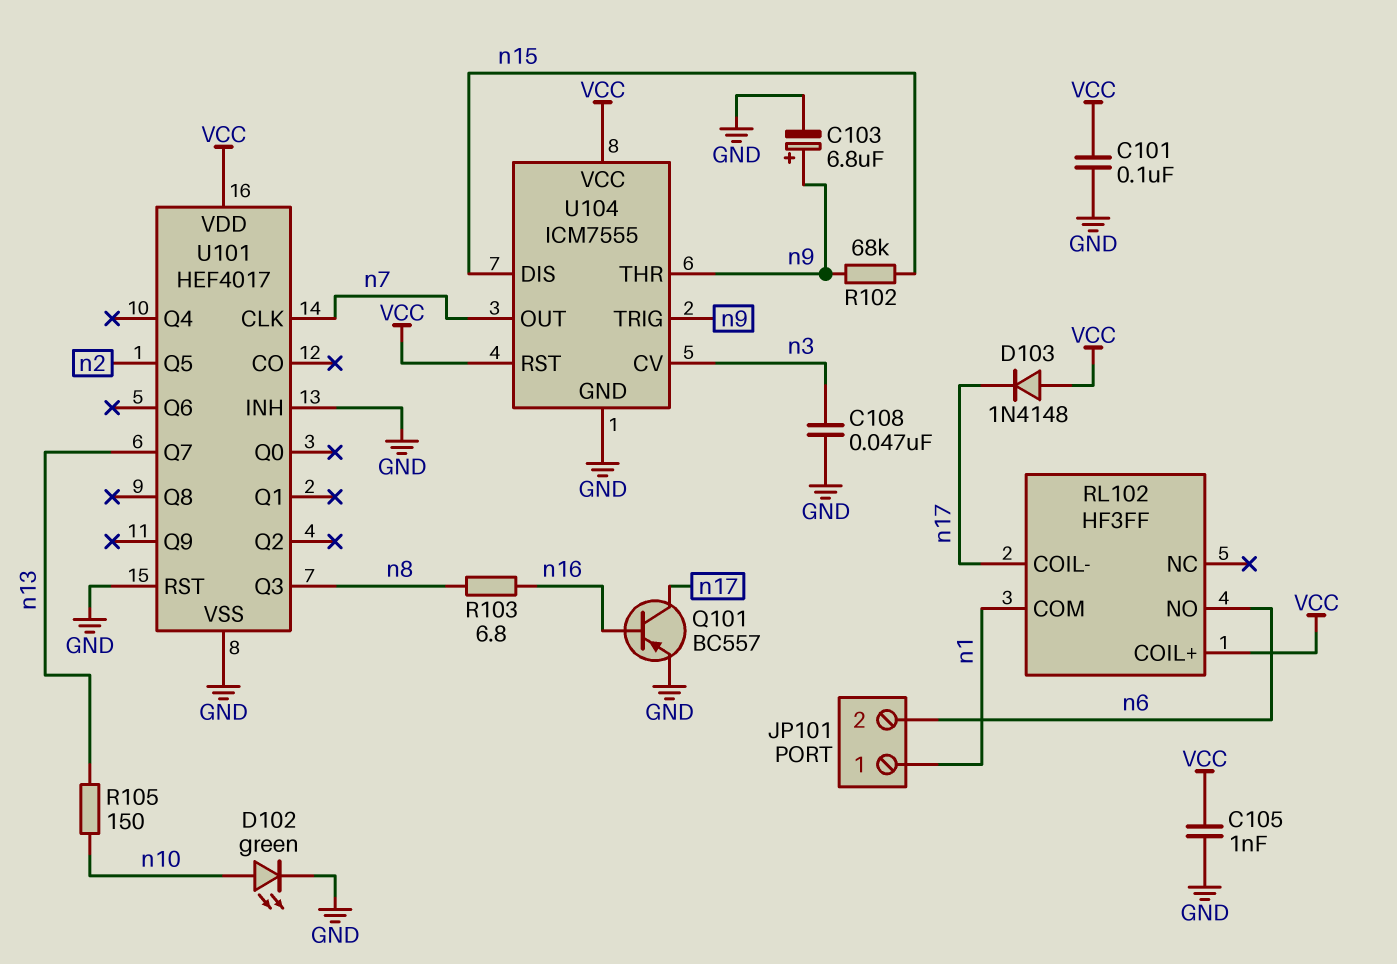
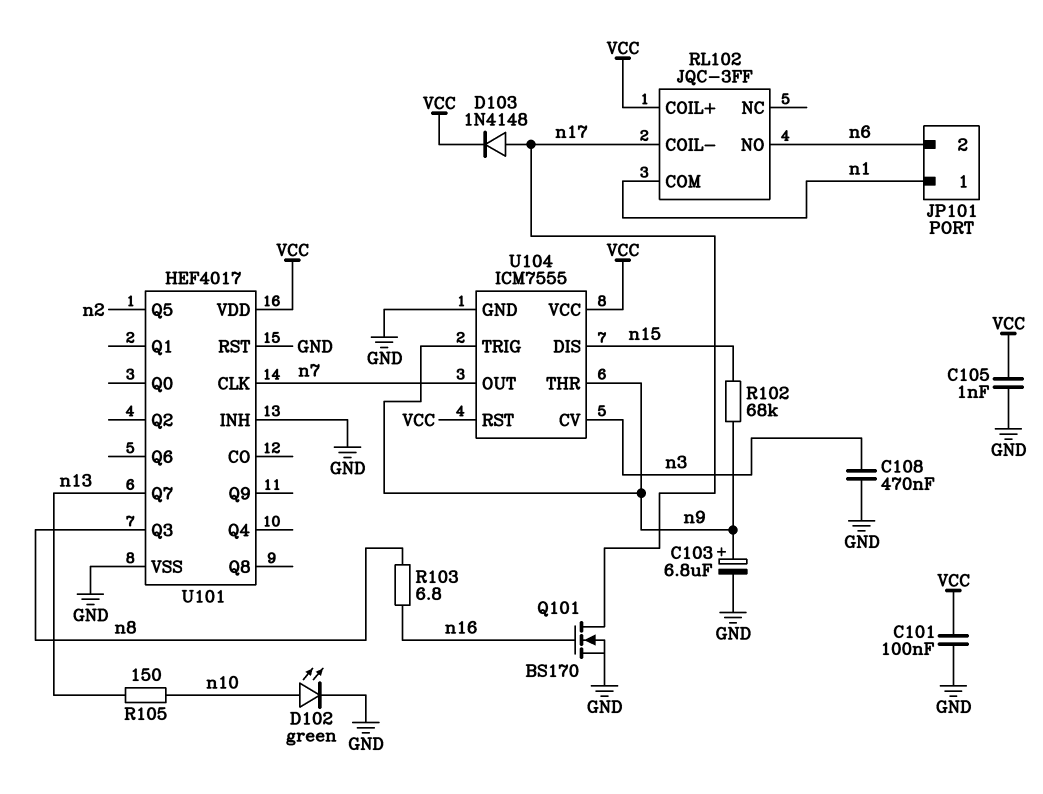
C108: 47nF (GND, n3) -> 470nF (GND, n3)
D103: diode 1N4148 (A VCC, K n17) -> diode 1N4148 (A n17, K VCC)
Q101: PNP BC557 (B n16, C n17, E GND) -> NMOS BS170 (G n16, D n17, S GND)
RL102: HF3FF -> JQC-3FF

